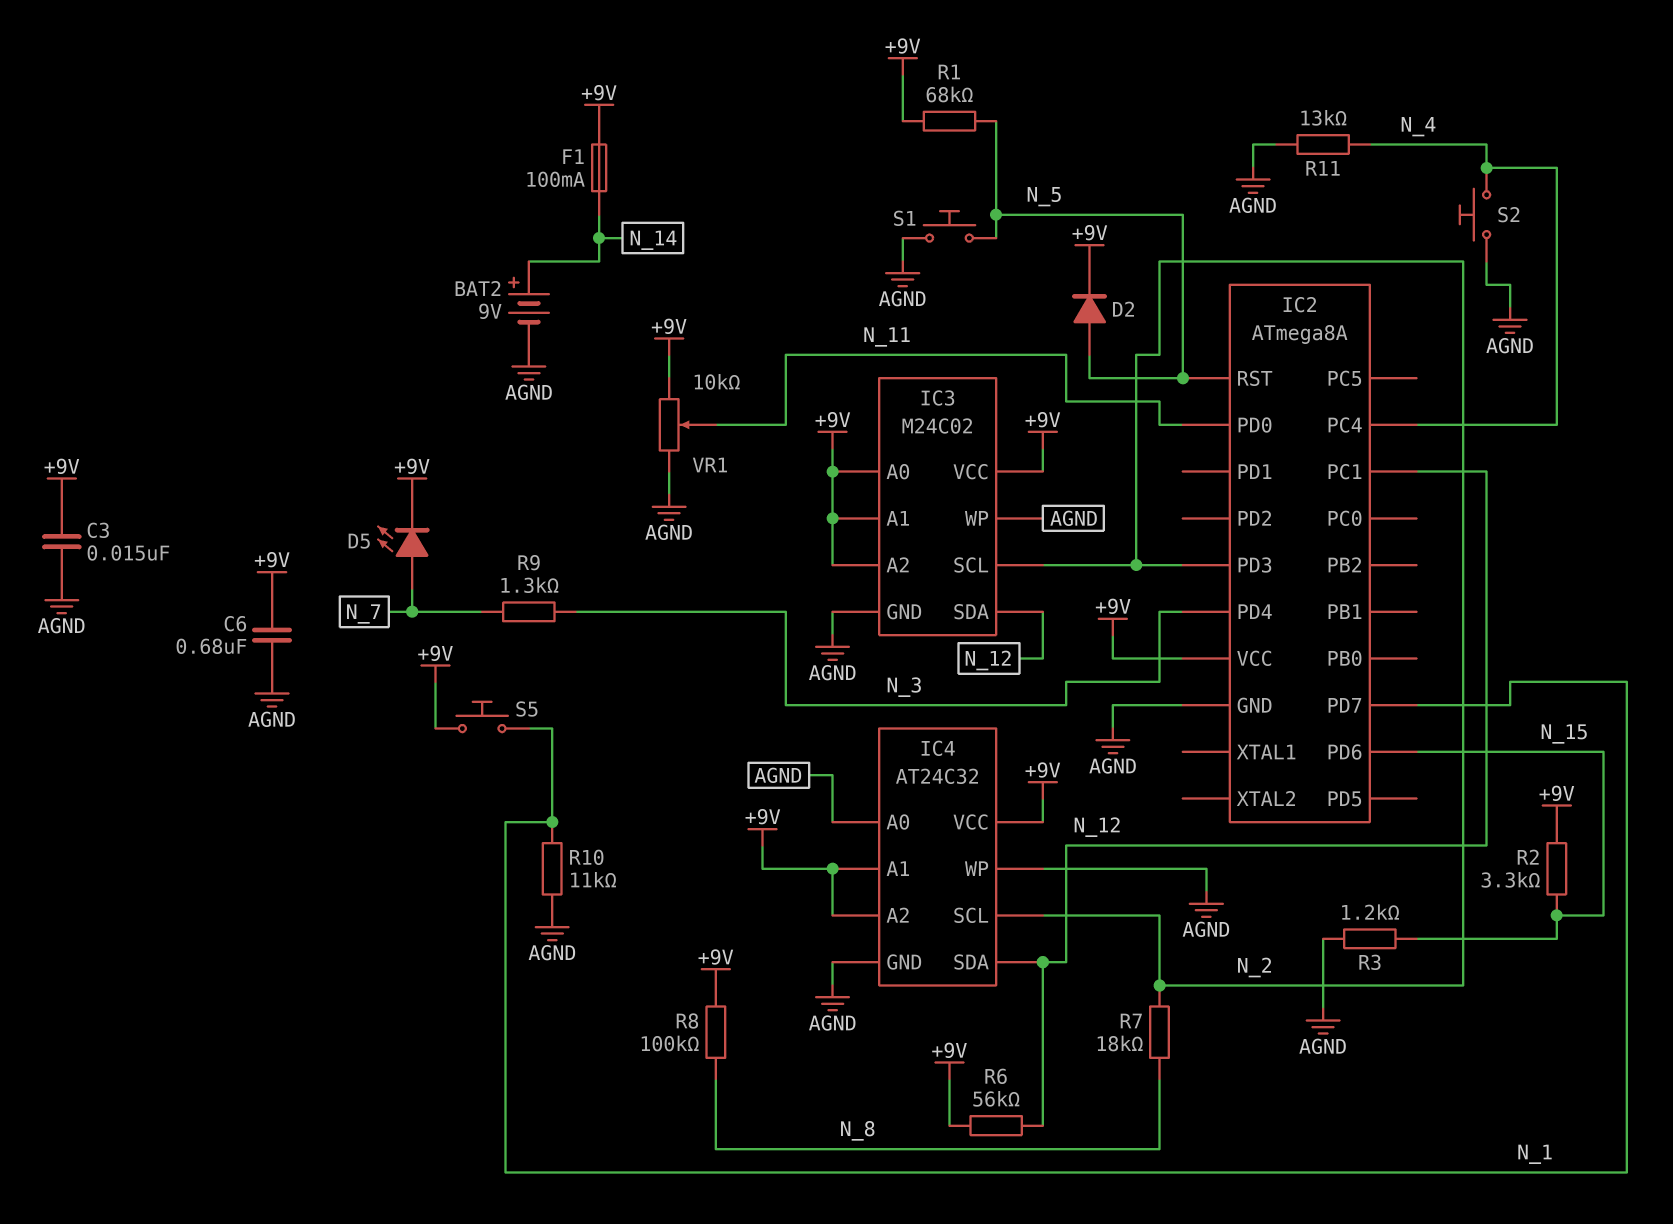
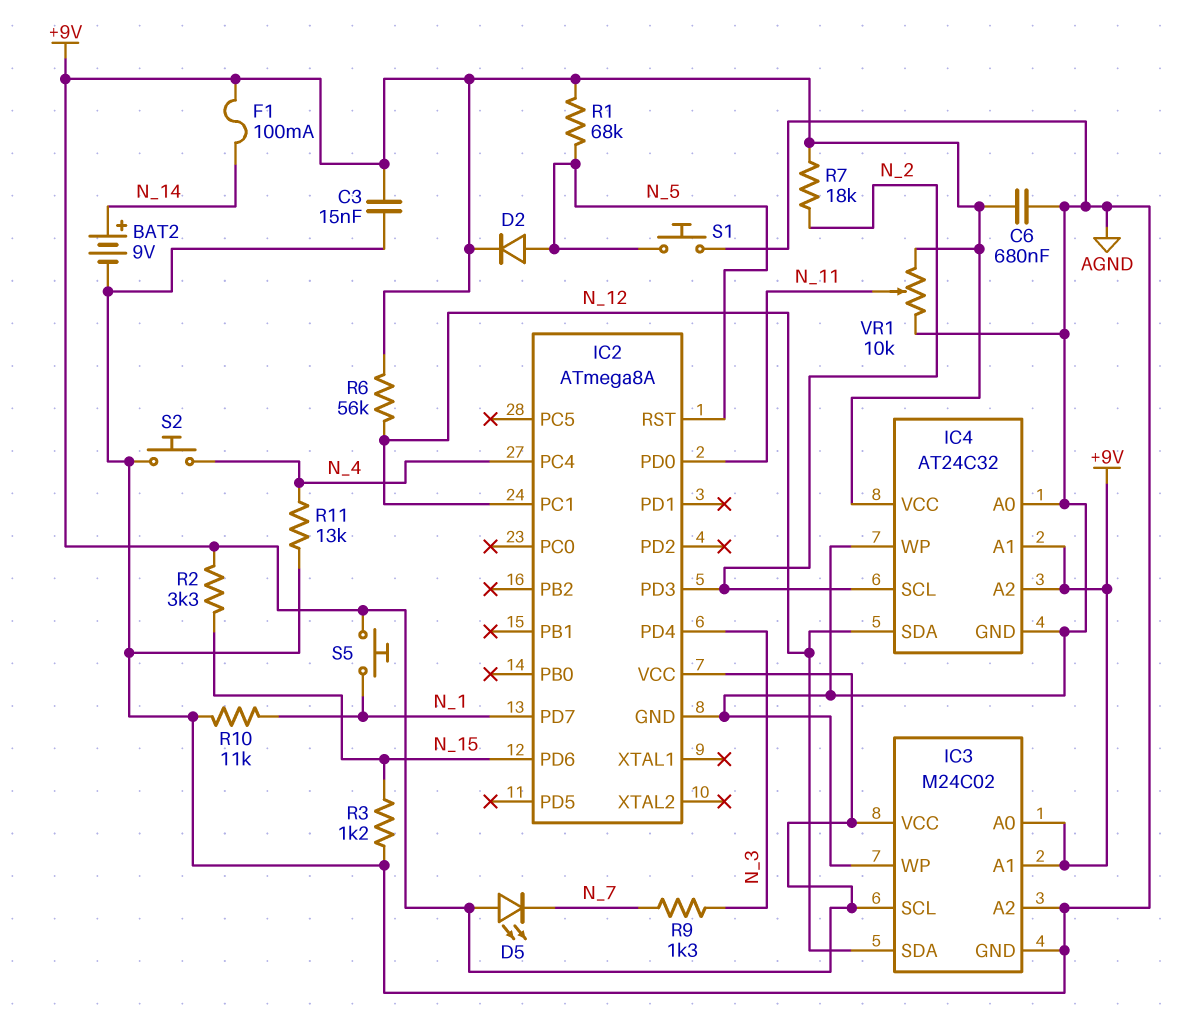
D5: LED (A N_7, K +9V) -> LED (A +9V, K N_7)
IC3 pin A2: +9V -> AGND
IC3 pin SCL: N_2 -> +9V
R7: 18k (N_2, N_8) -> 18k (+9V, N_2)
R8: 100k (+9V, N_8) -> none

